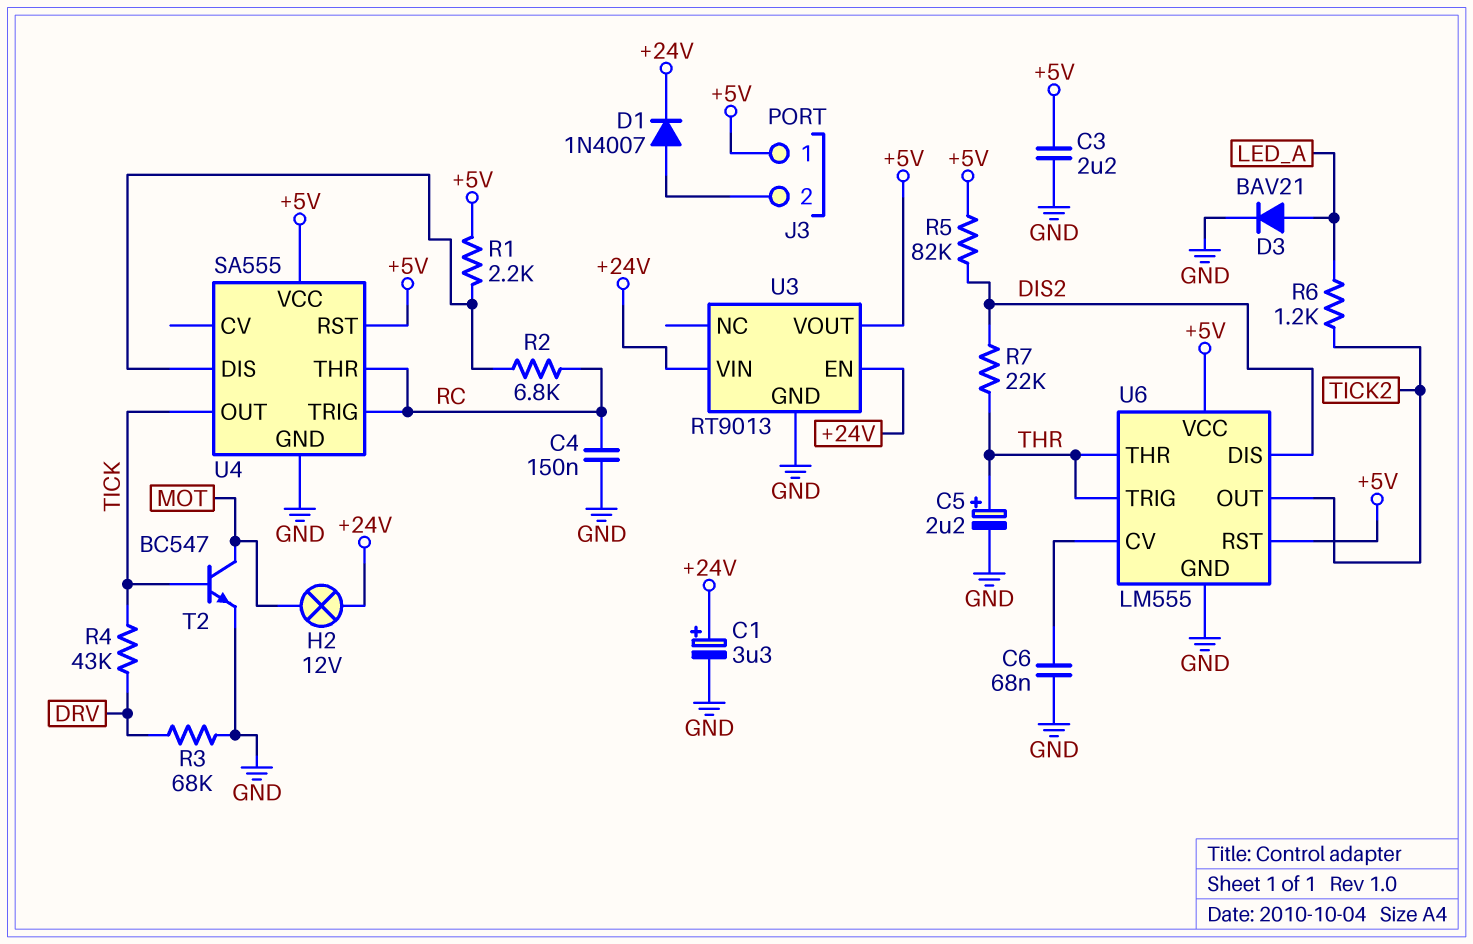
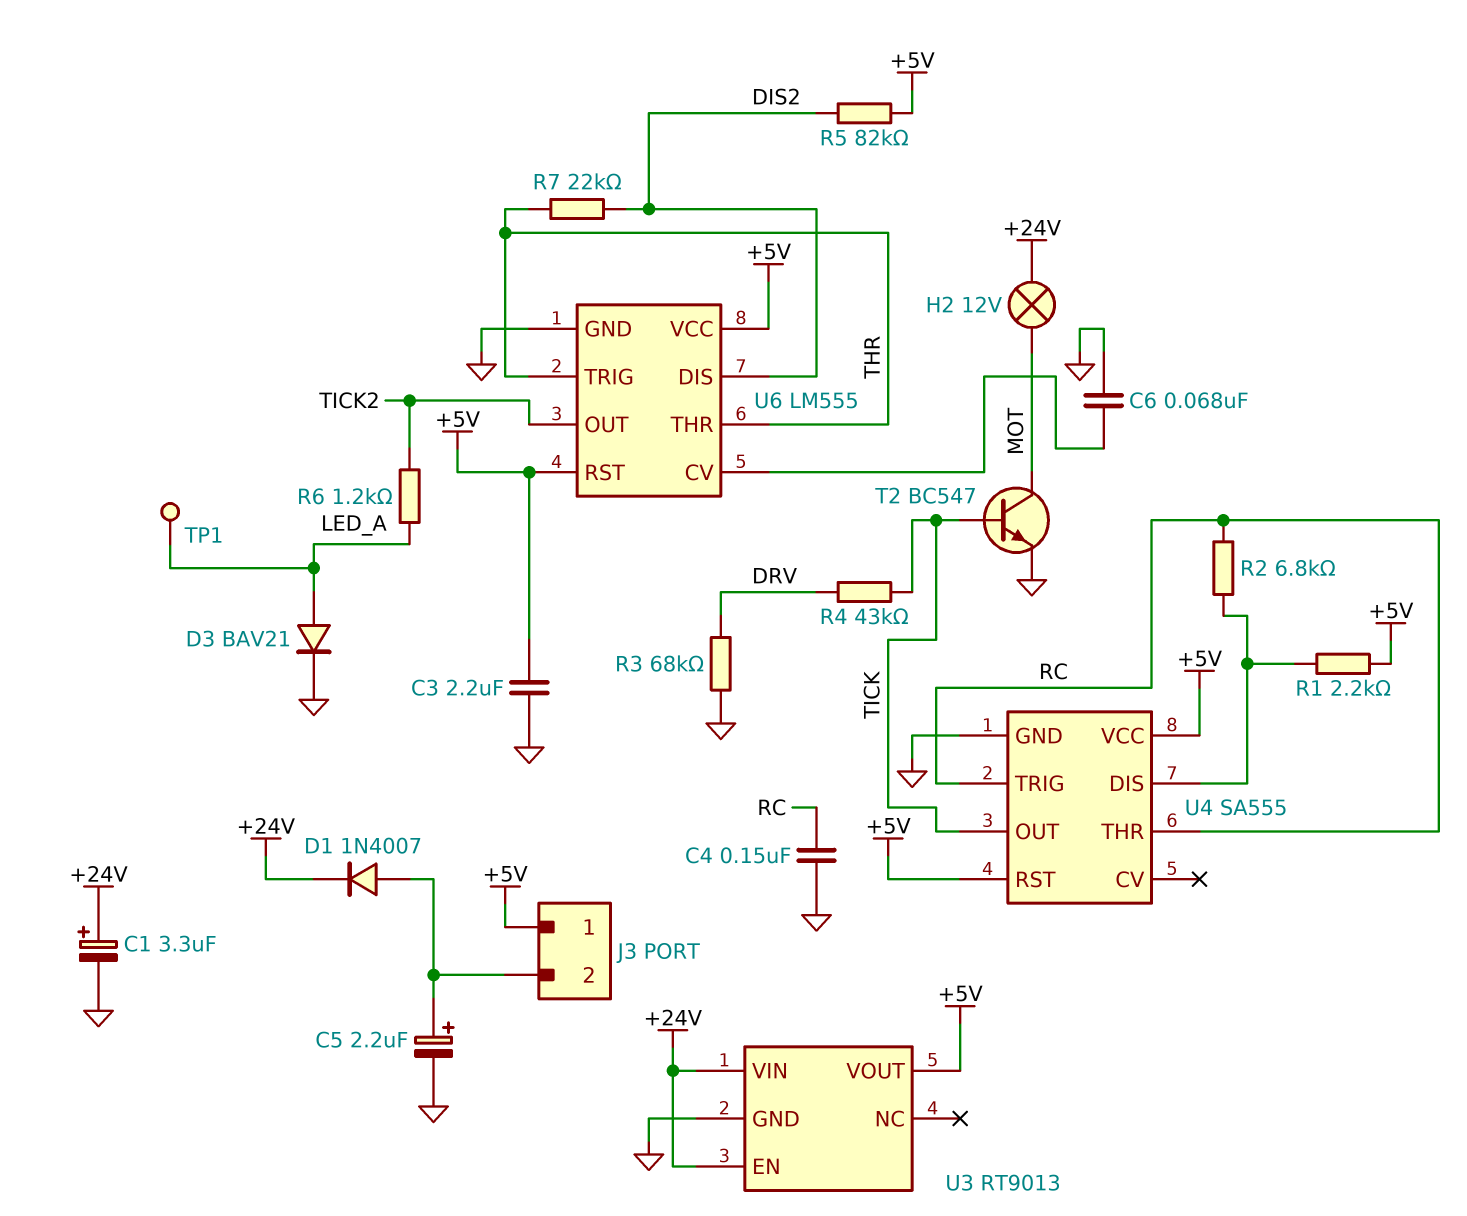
C5: 2.2uF (plus THR, minus GND) -> 2.2uF (plus J3/2, minus GND)
TP1: none -> test point (LED_A)

